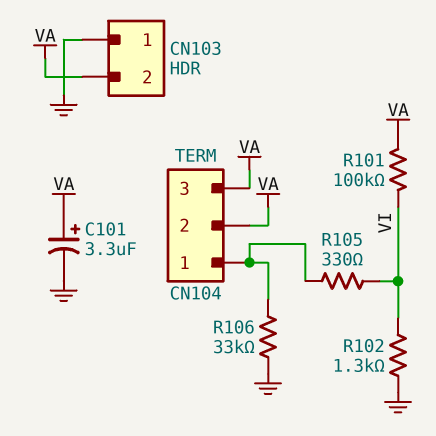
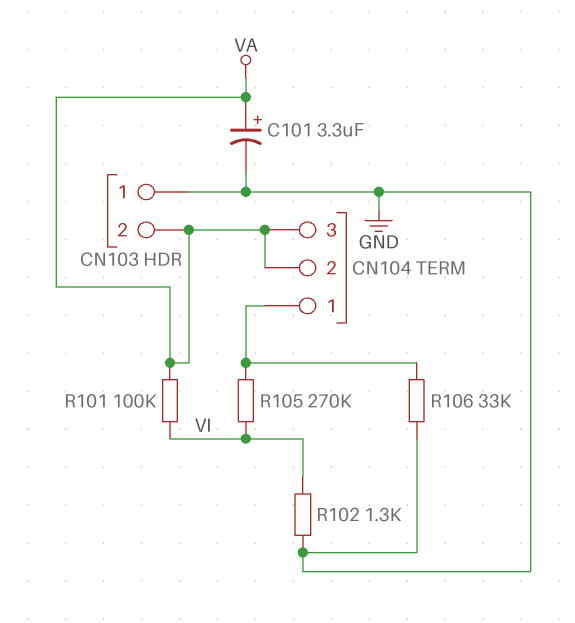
R105: 330 (CN104/1, VI) -> 270k (CN104/1, VI)

